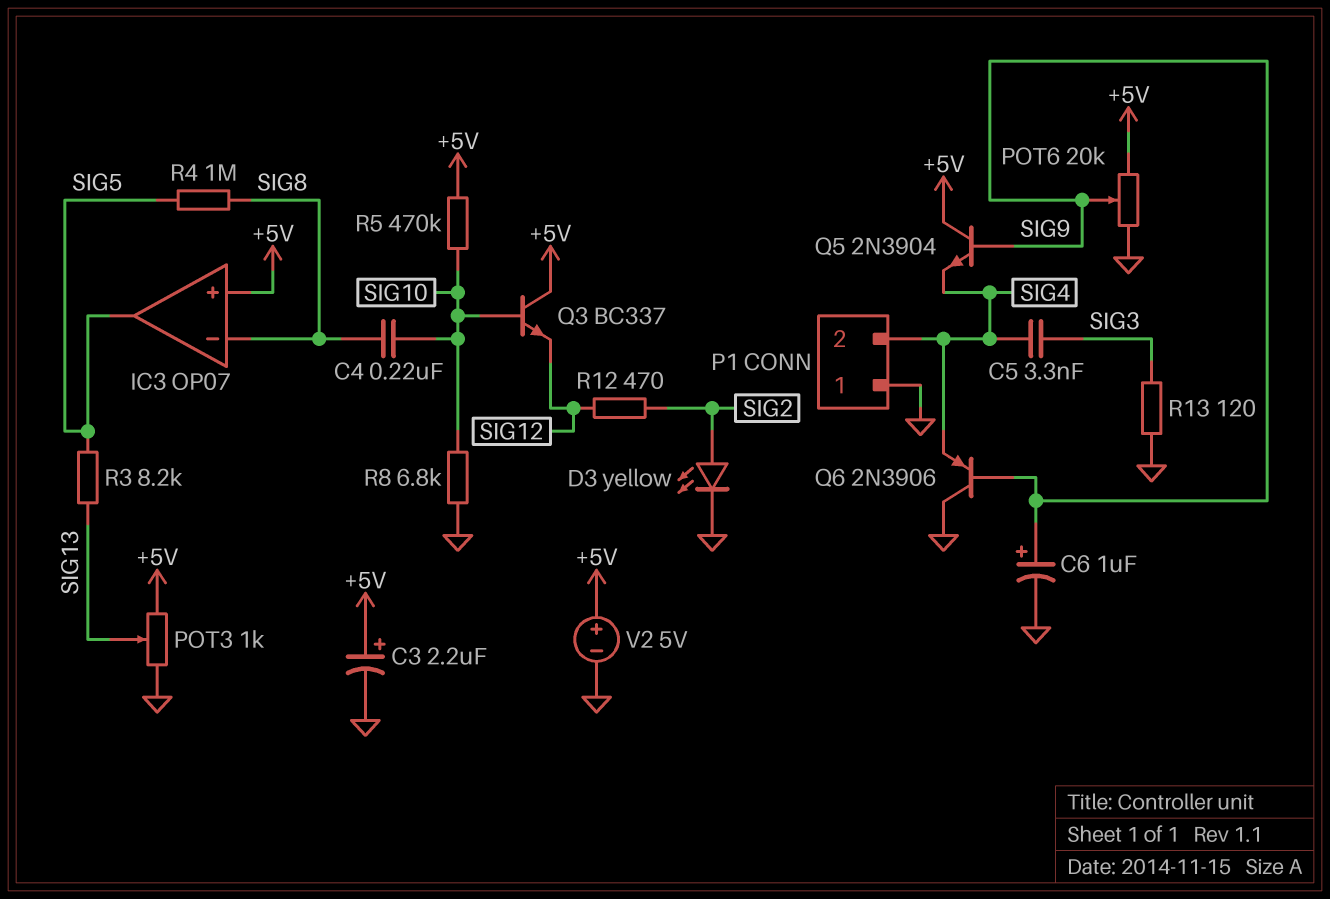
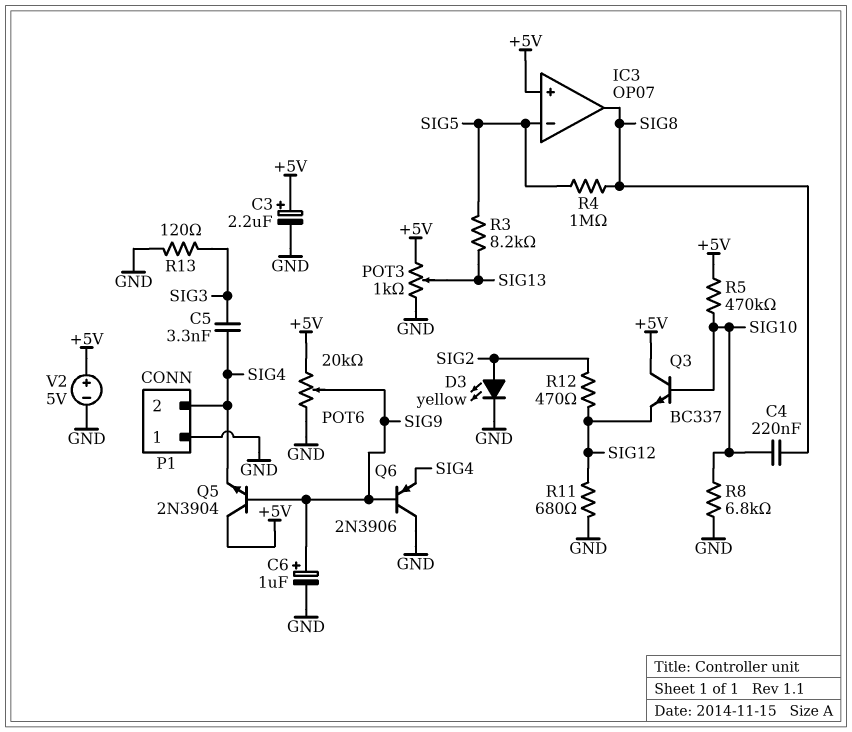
IC3 pin in-: SIG8 -> SIG5
IC3 pin out: SIG5 -> SIG8
R11: none -> 680 (GND, SIG12)

